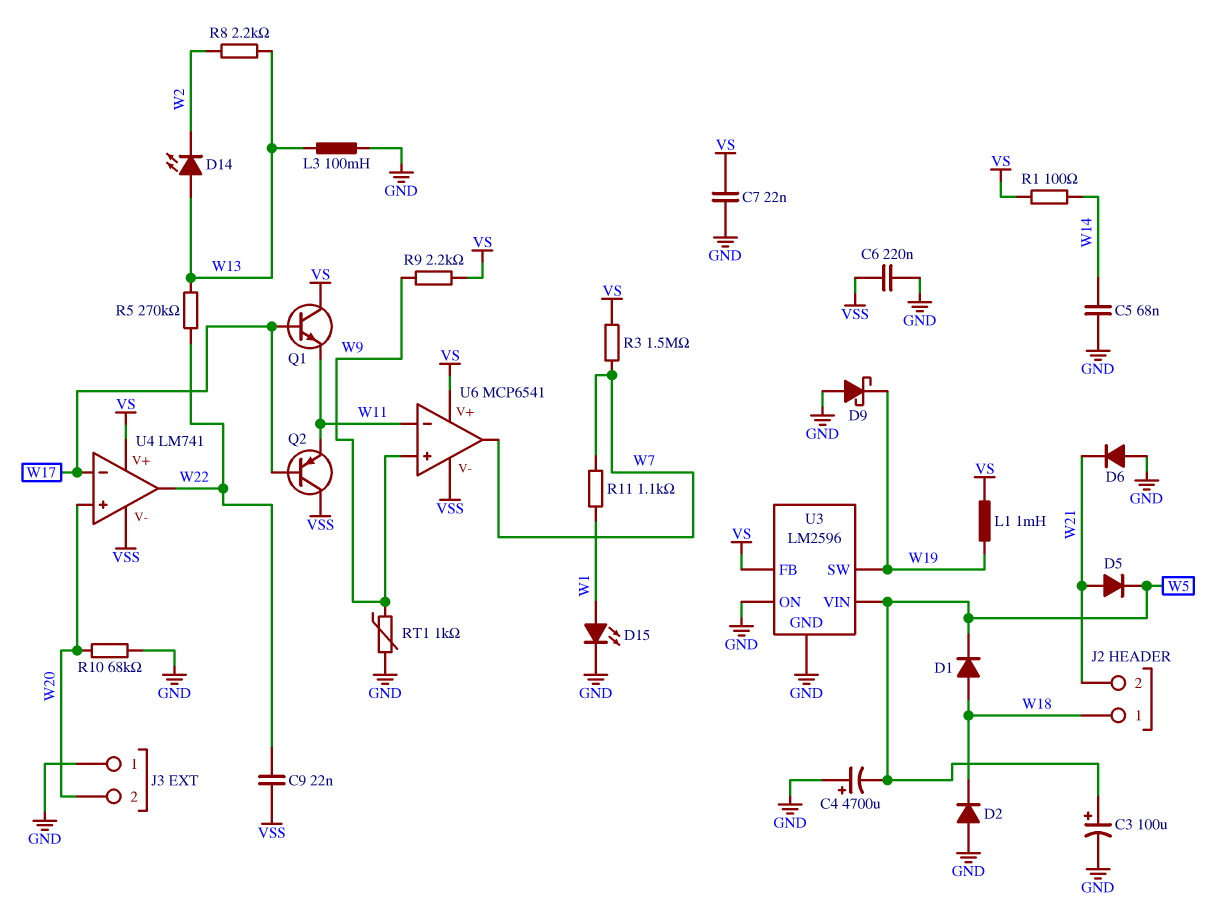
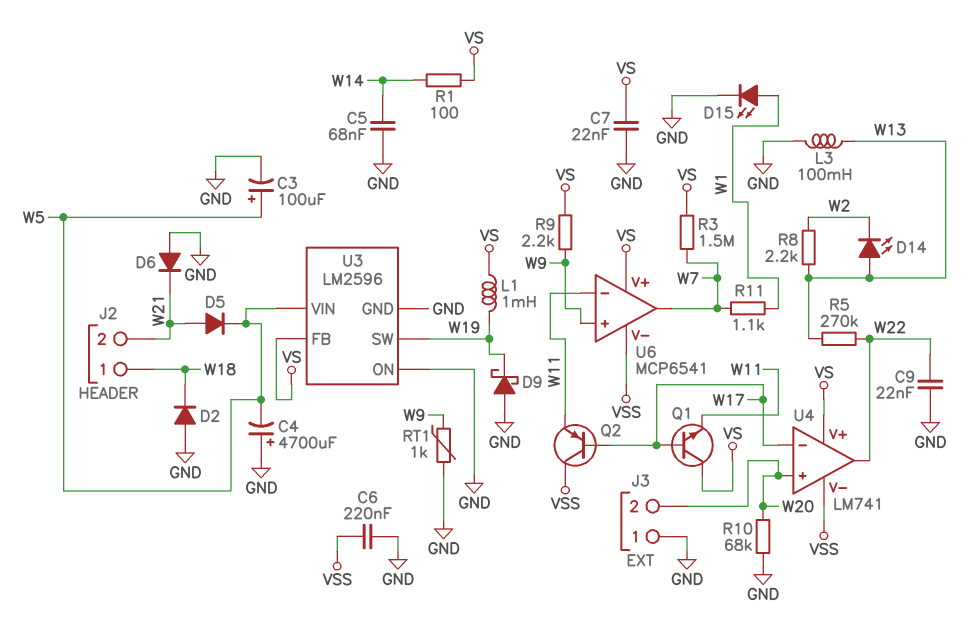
C9: 22nF (VSS, W22) -> 22nF (GND, W22)
D1: diode (A W18, K W5) -> none

